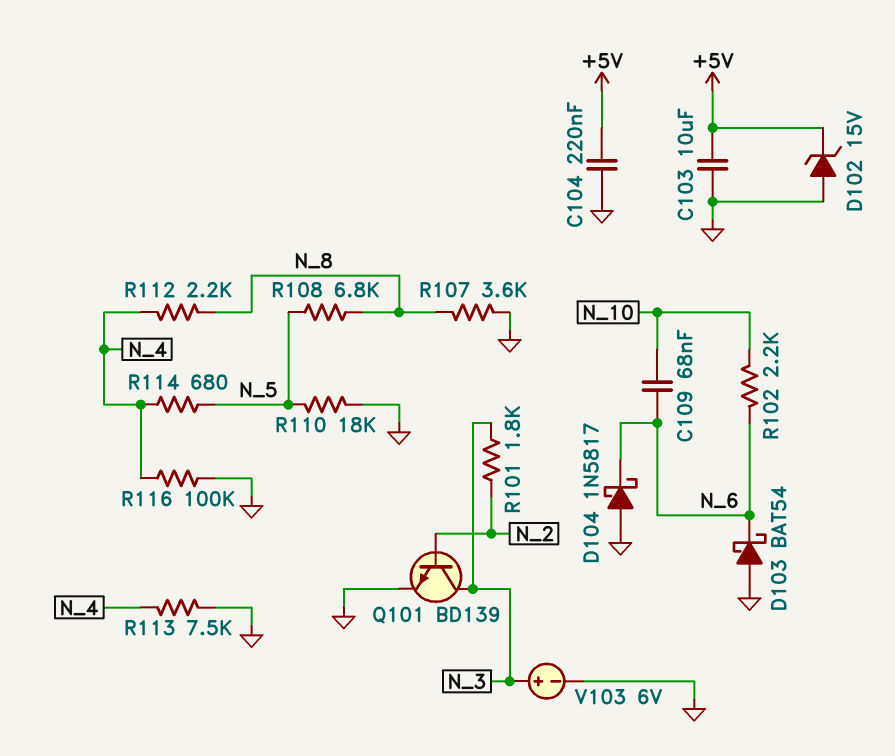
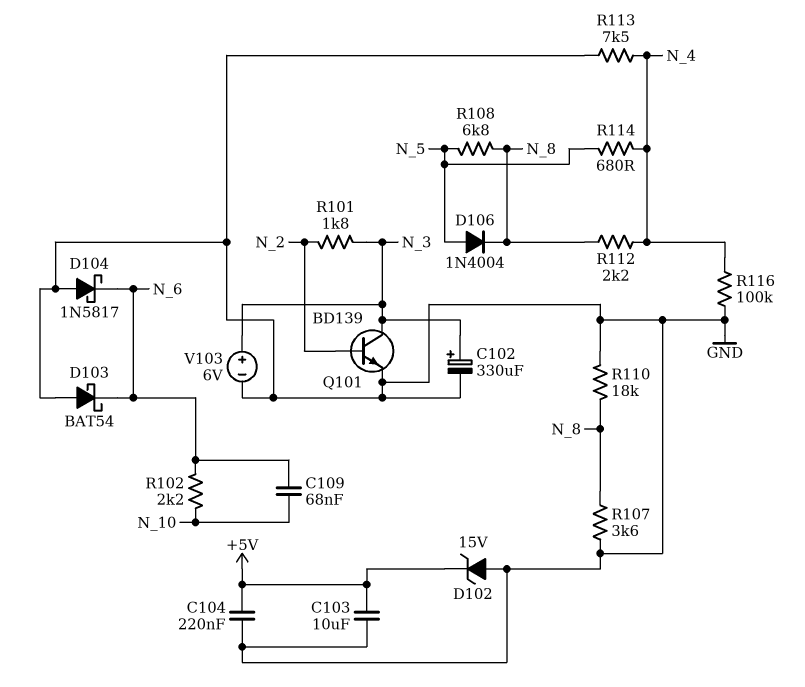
C102: none -> 330uF (plus N_3, minus GND)
D106: none -> diode 1N4004 (A N_5, K N_8)
R110: 18k (GND, N_5) -> 18k (GND, N_8)

